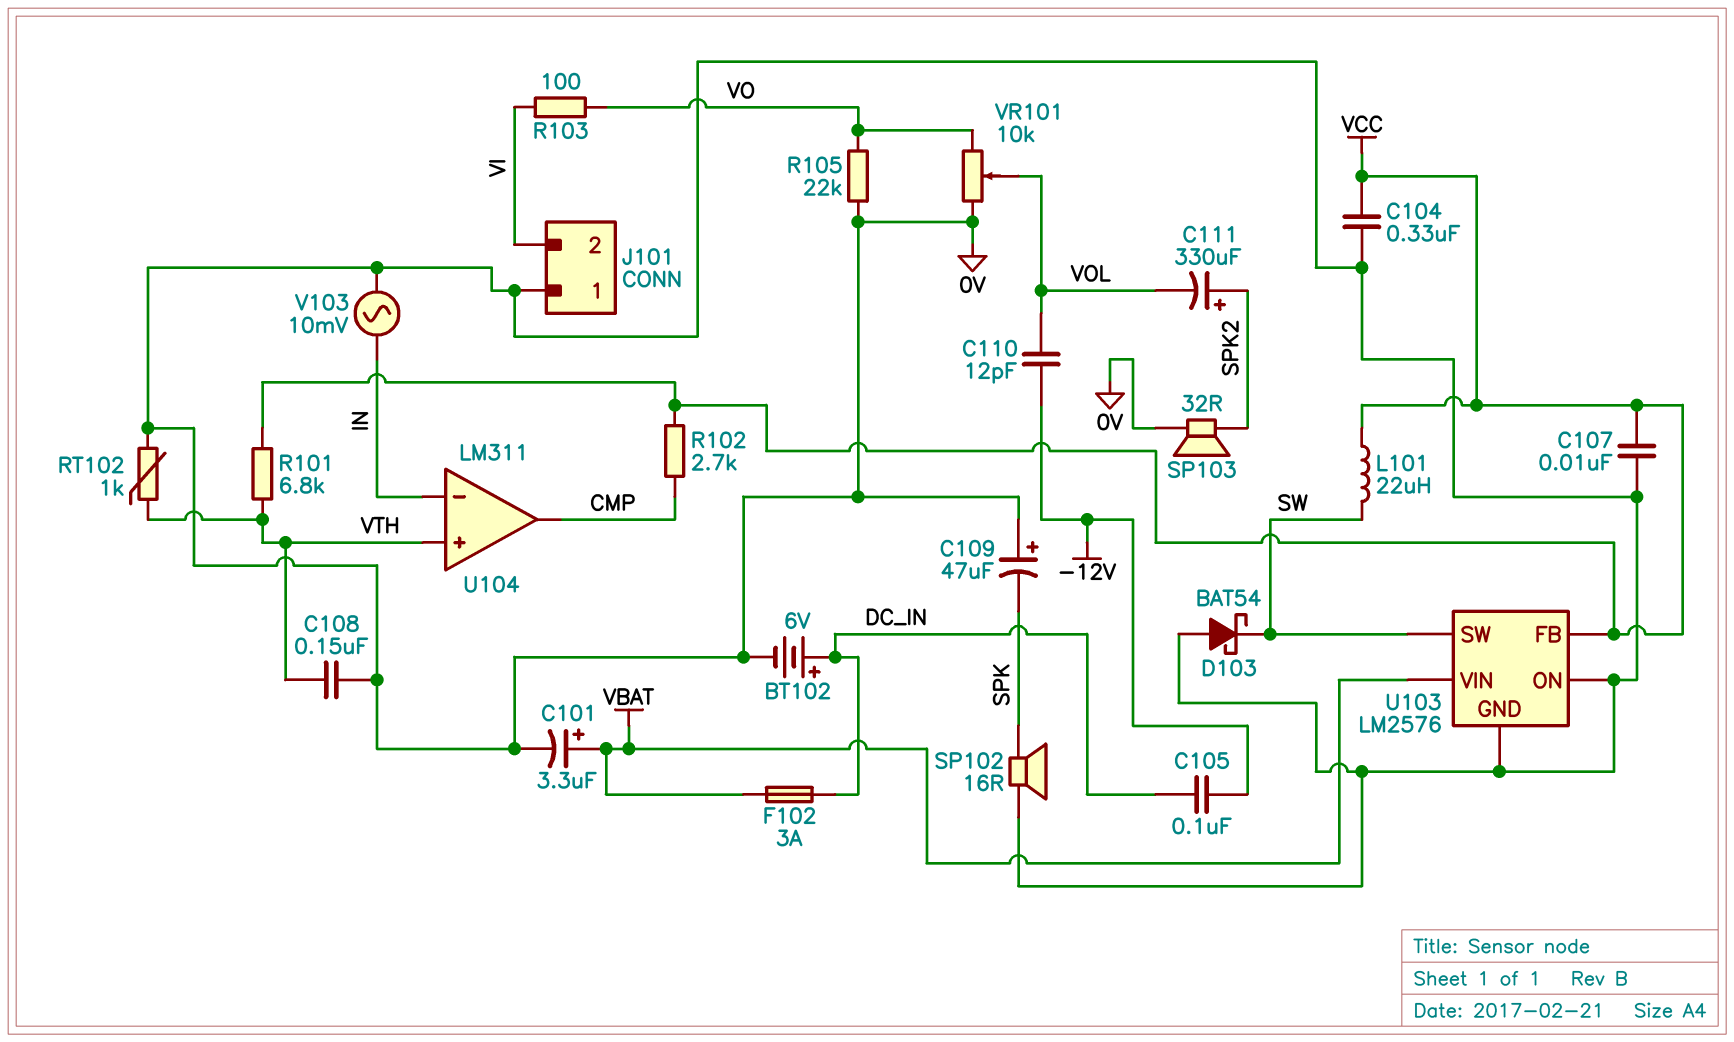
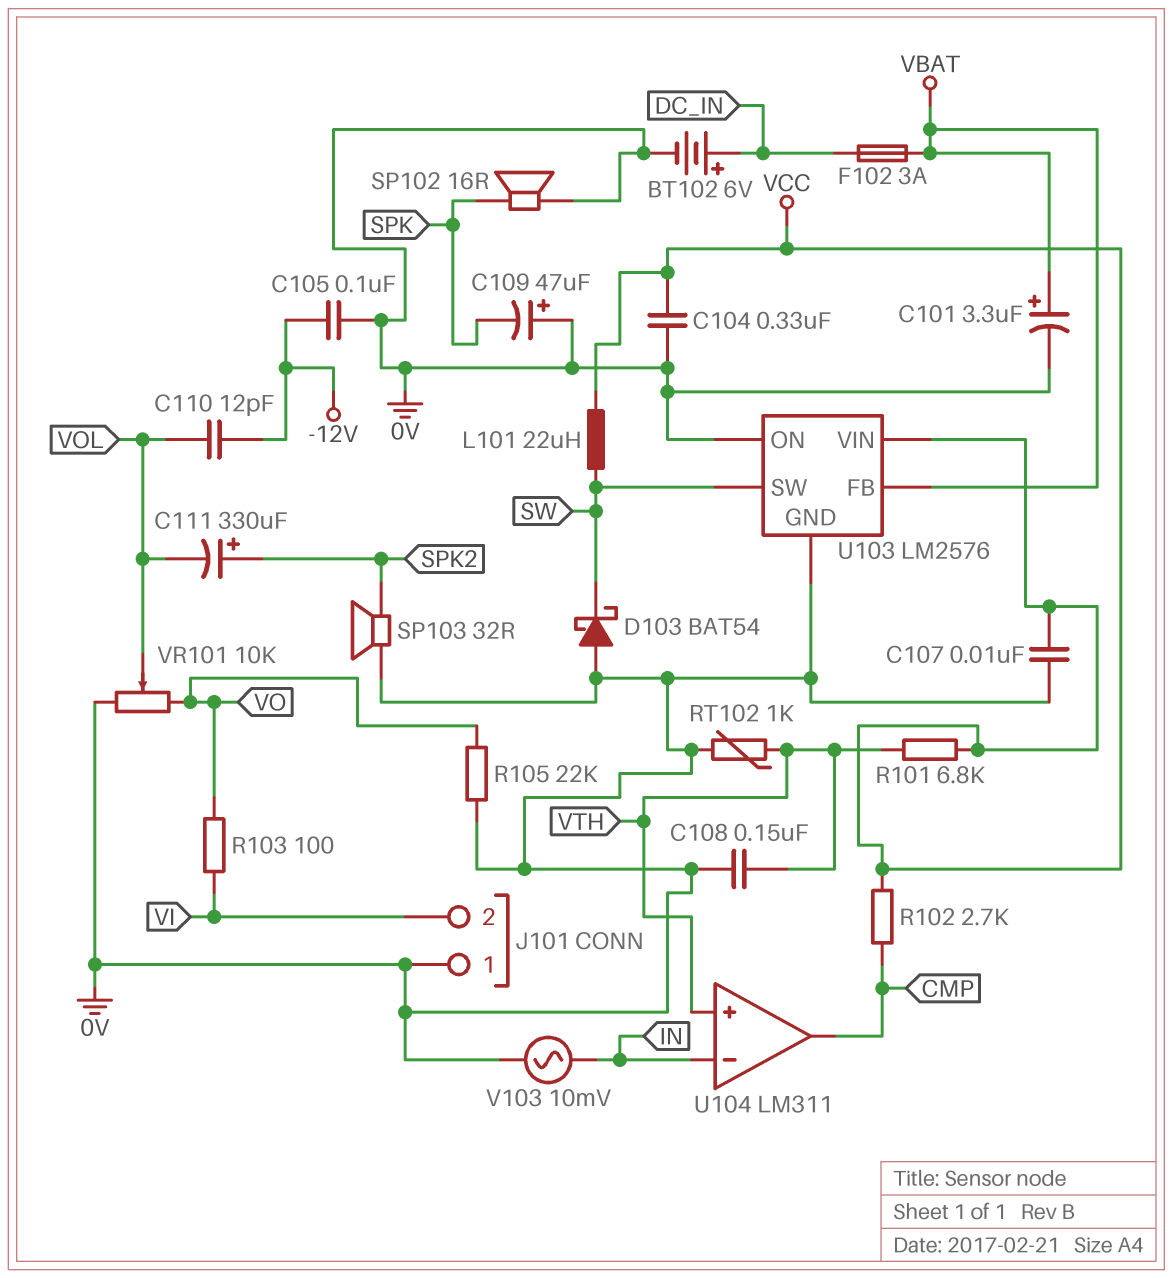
C105: 100nF (-12V, DC_IN) -> 100nF (-12V, 0V)
U103 pin FB: VCC -> VBAT
U103 pin VIN: VBAT -> VCC

